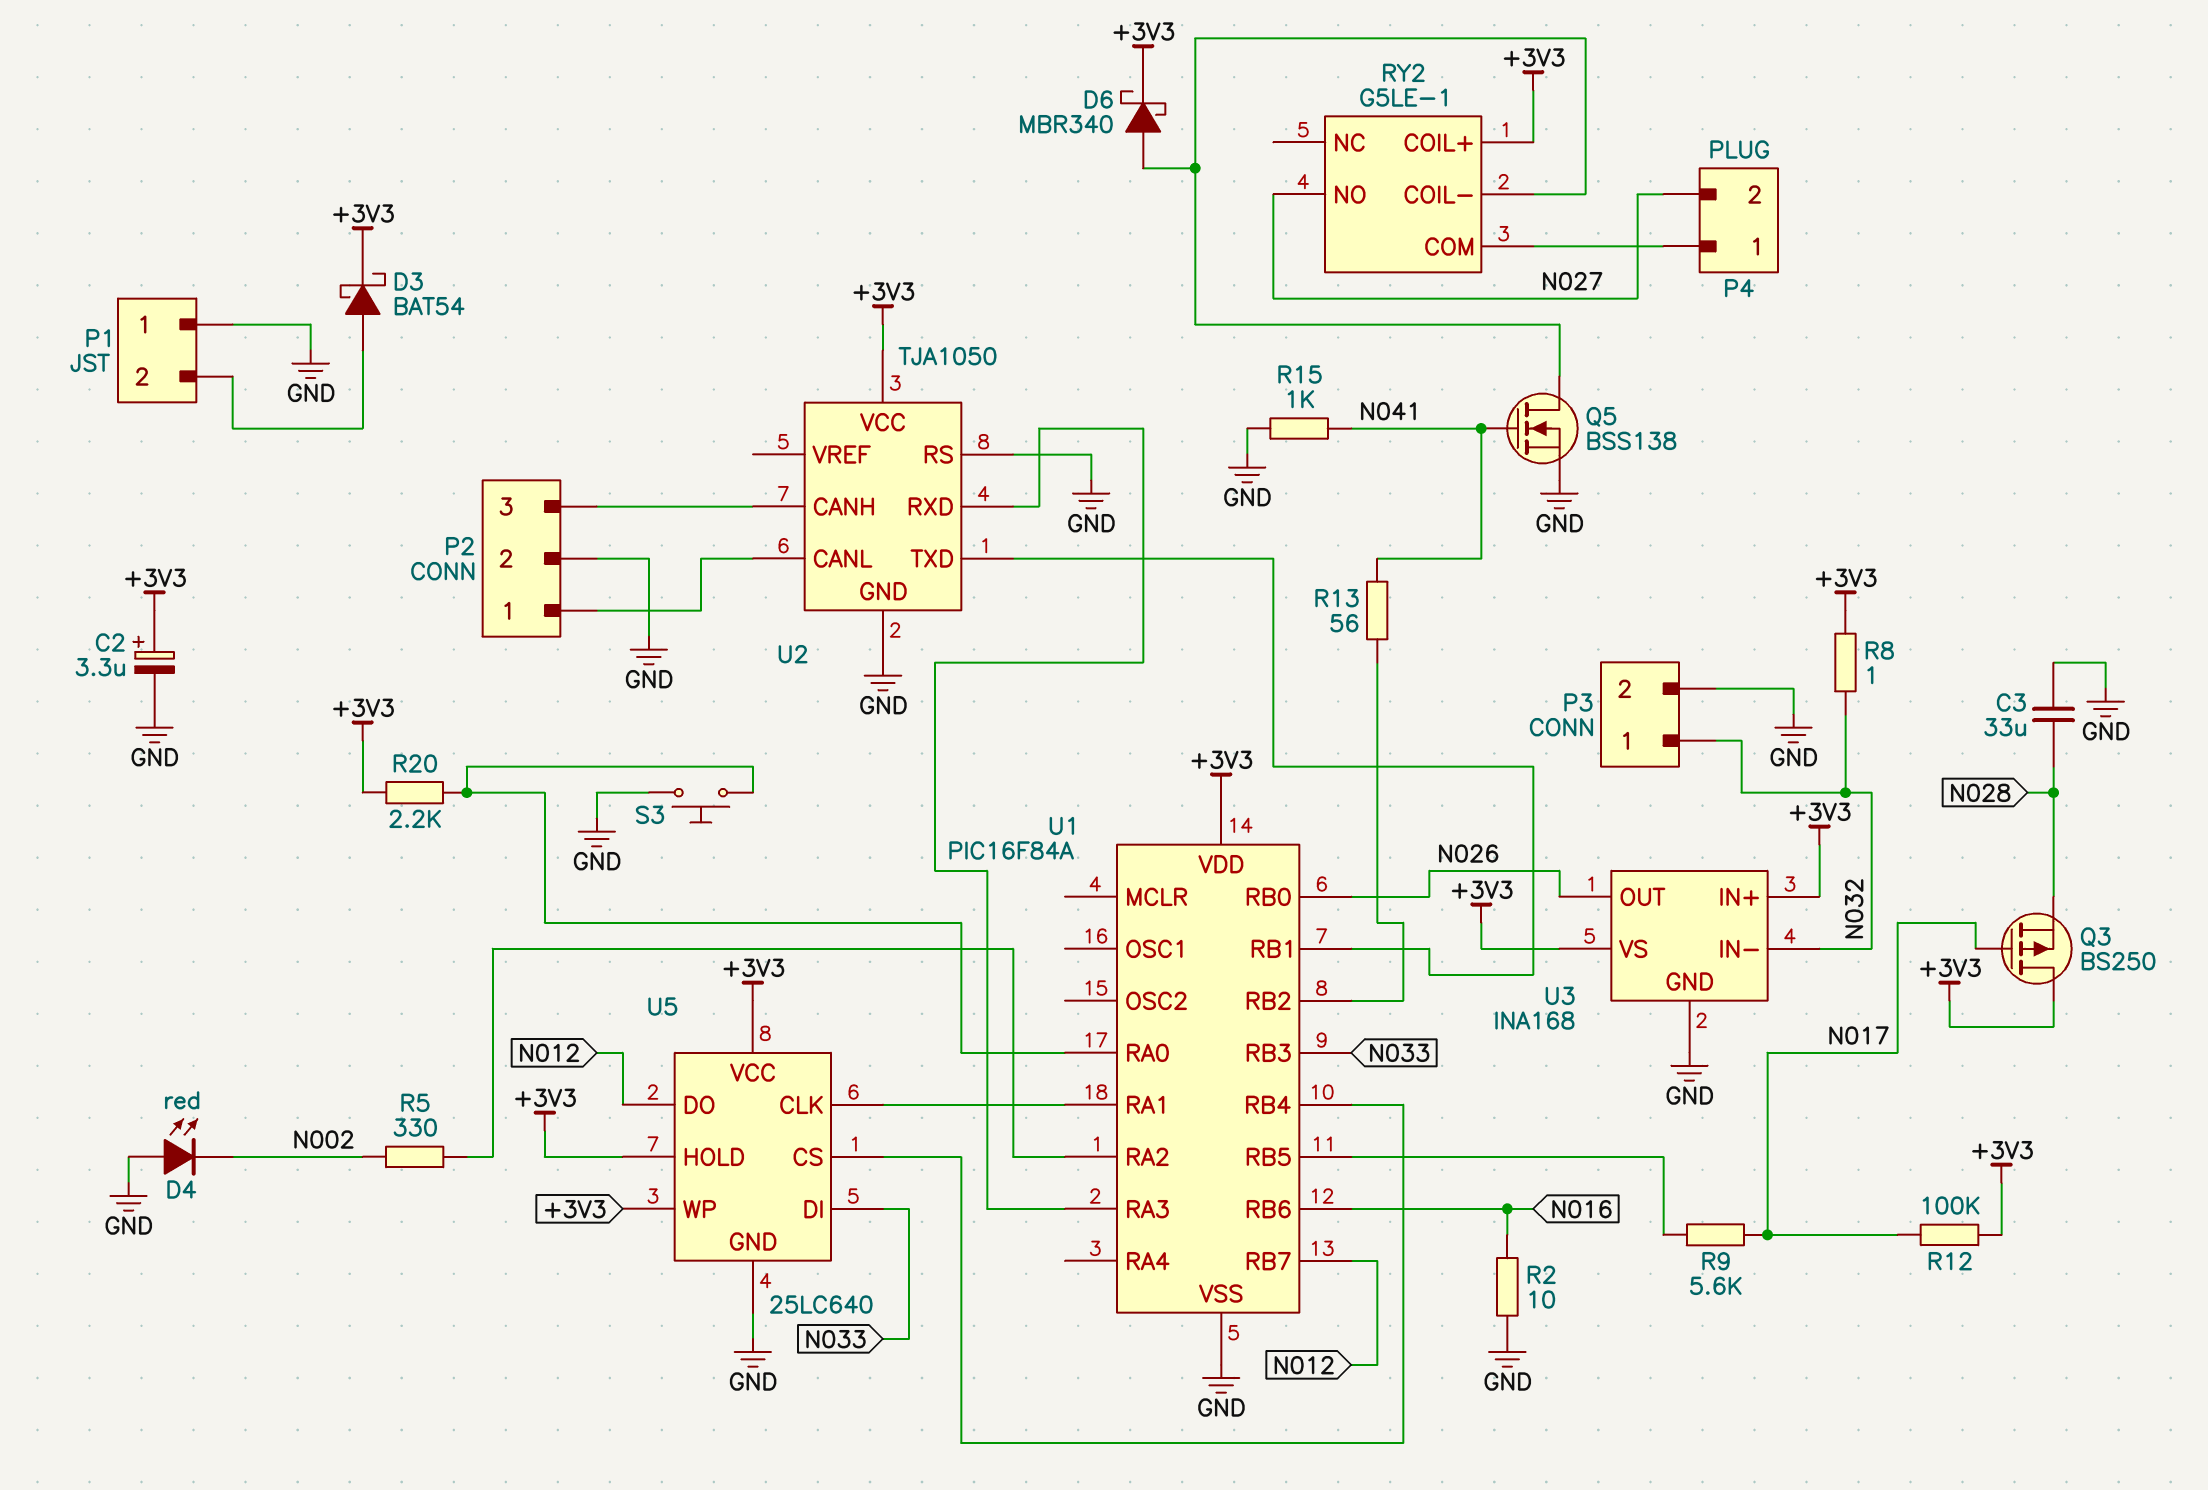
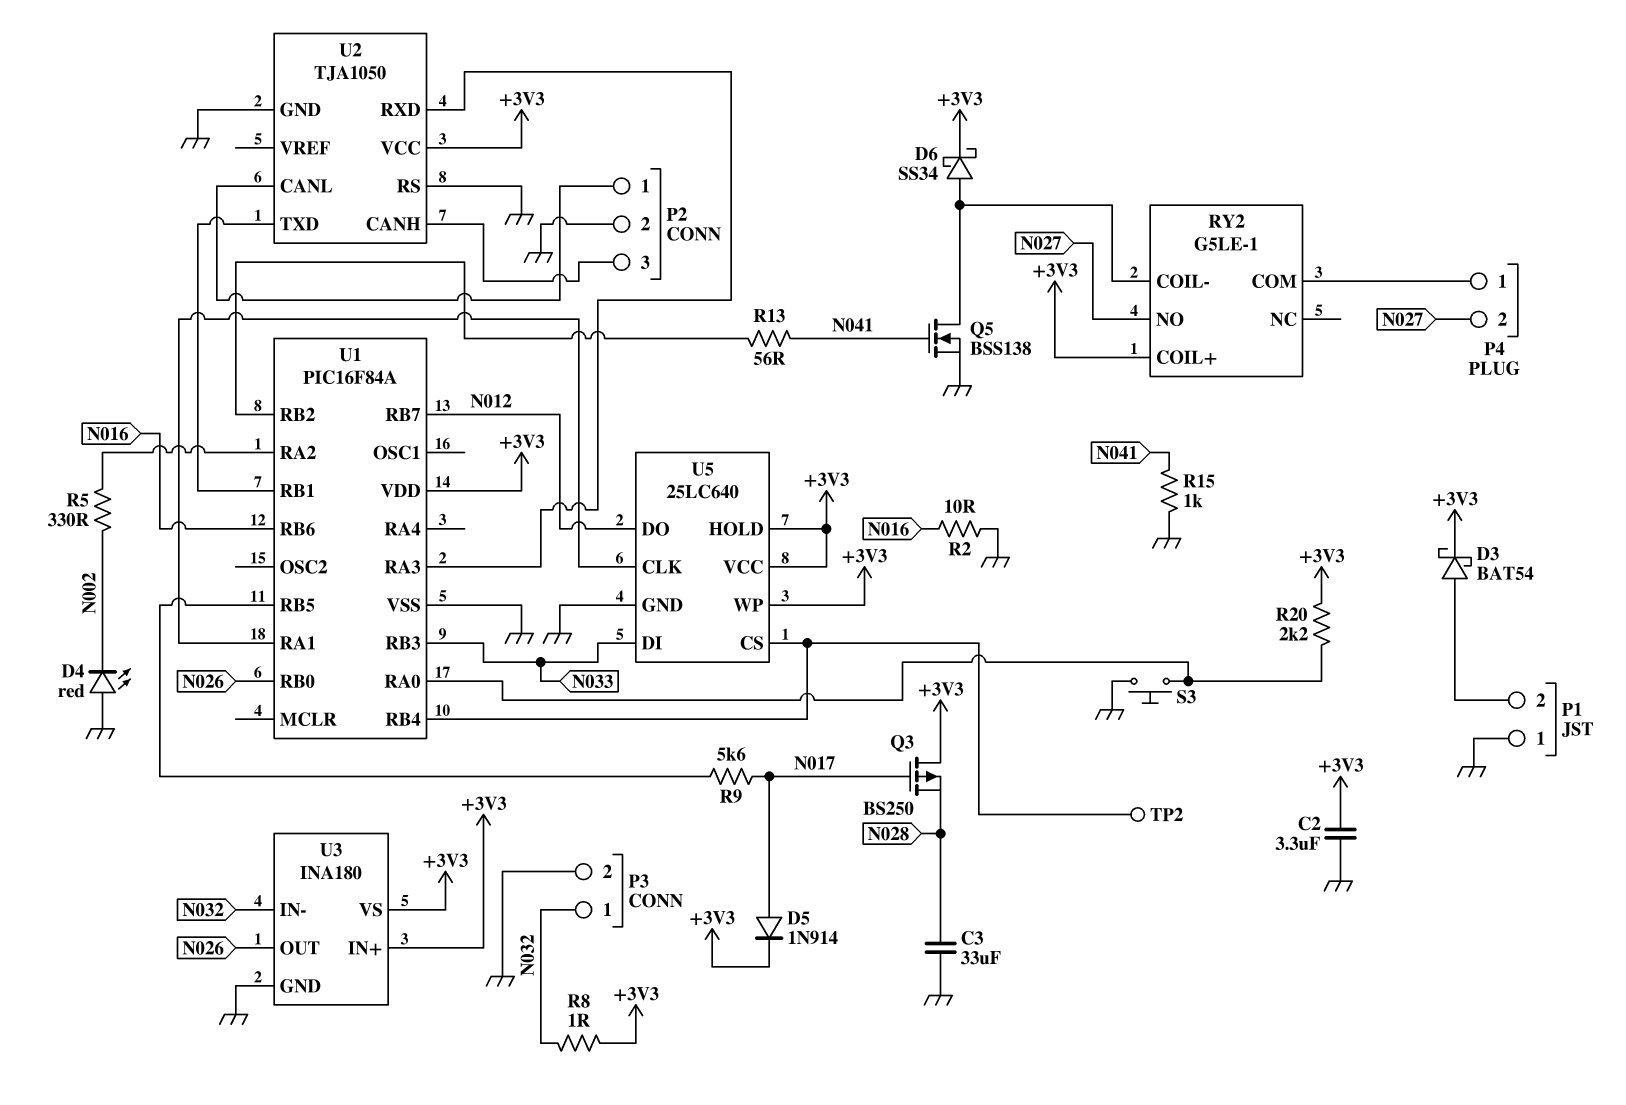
C2: 3.3uF (plus +3V3, minus GND) -> 3.3uF (+3V3, GND)
D5: none -> diode 1N914 (A N017, K +3V3)
D6: schottky MBR340 (A RY2/COIL-, K +3V3) -> schottky SS34 (A RY2/COIL-, K +3V3)
R12: 100k (+3V3, N017) -> none
TP2: none -> test point (U1/RB4)
U3: INA168 -> INA180

